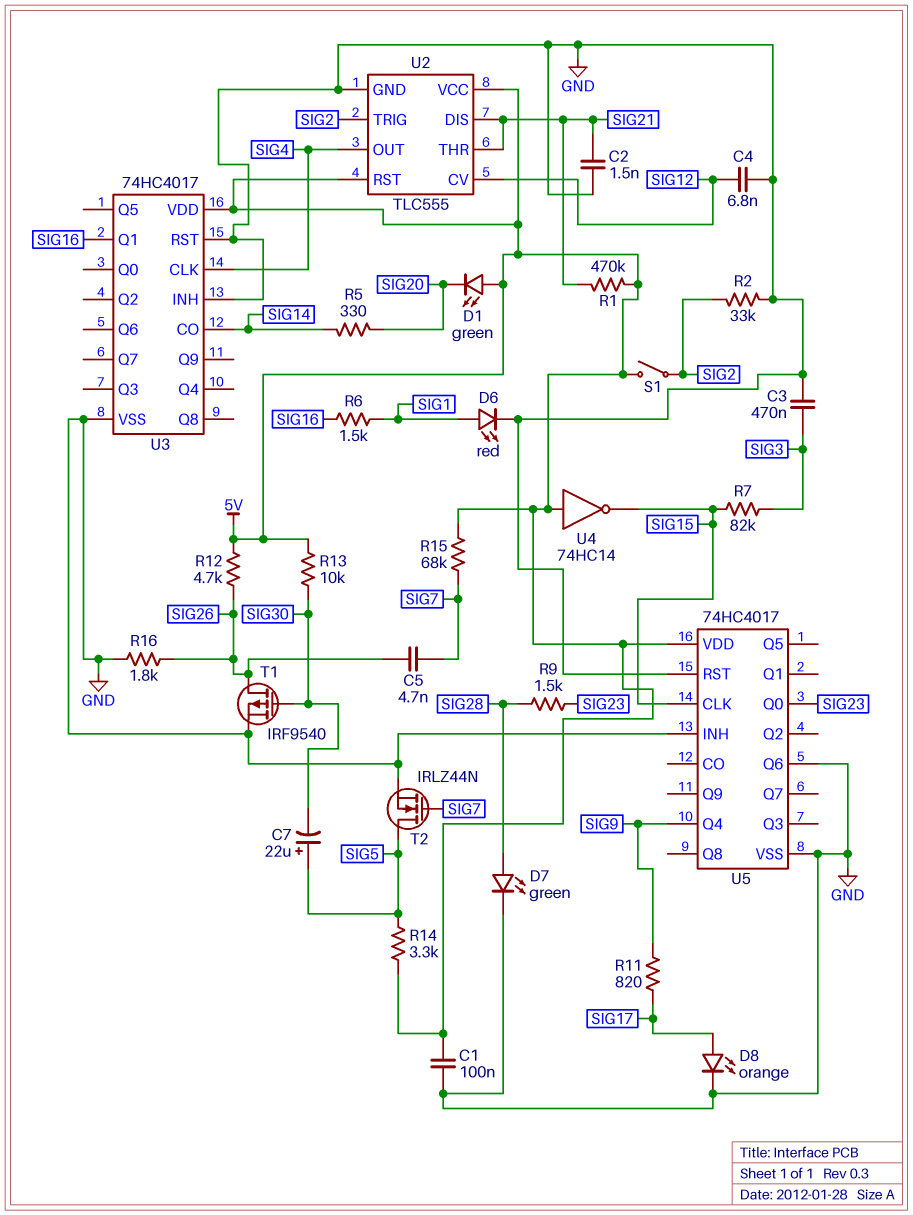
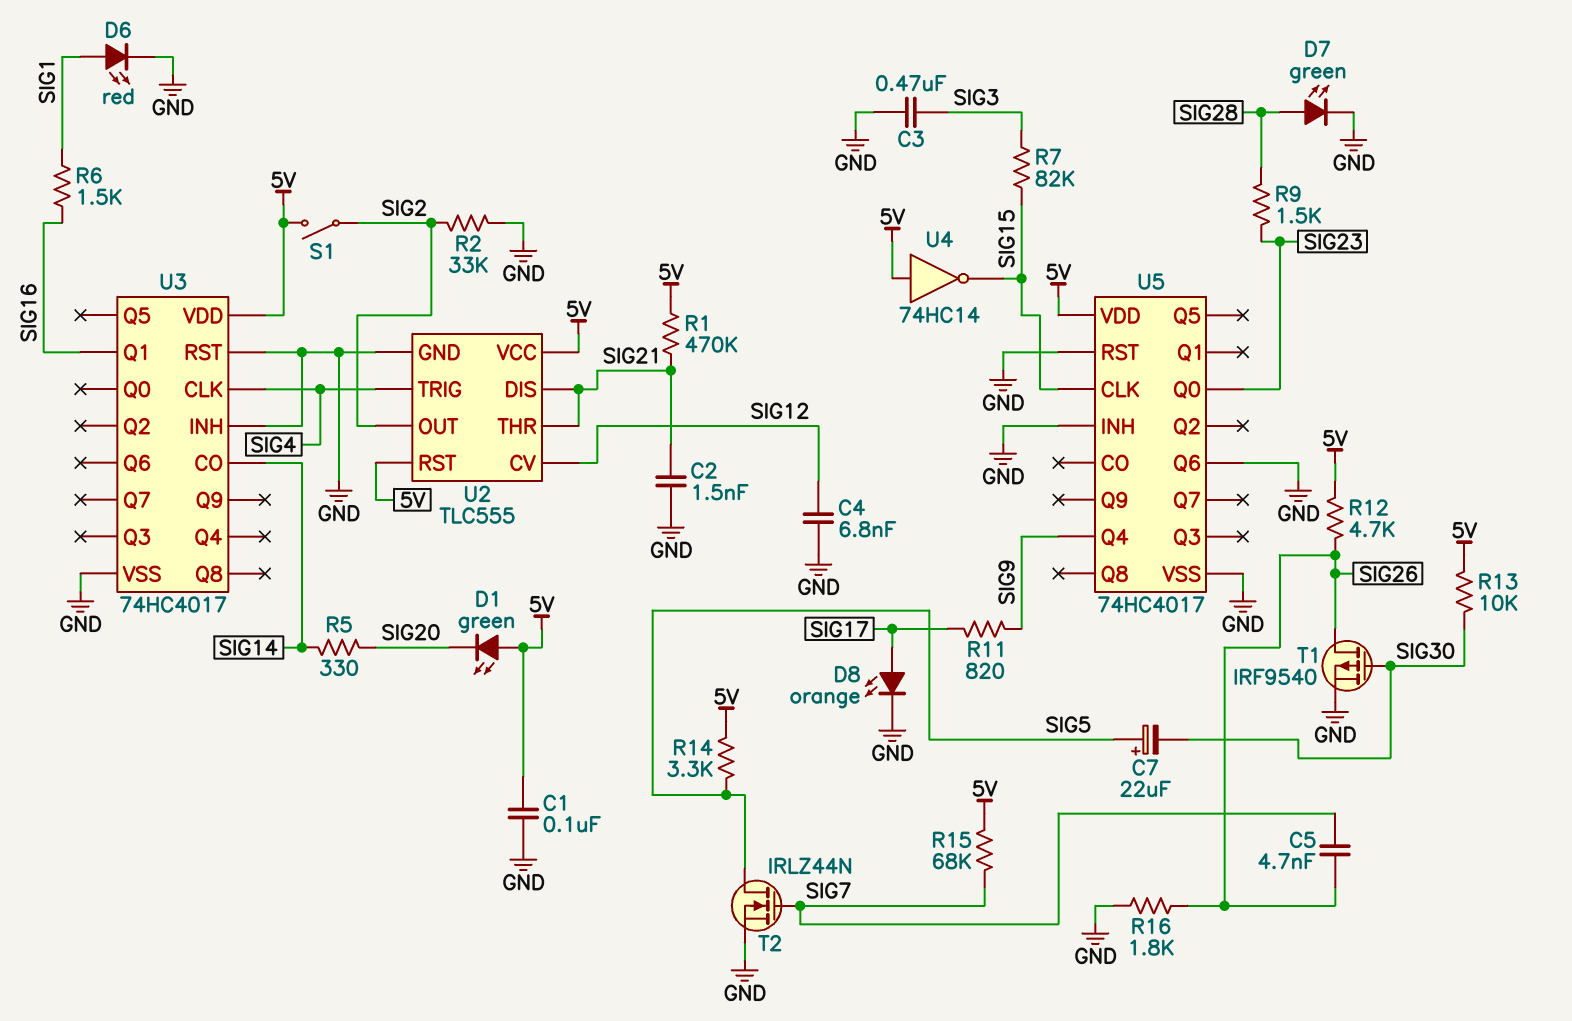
U2 pin OUT: SIG4 -> SIG2
U2 pin TRIG: SIG2 -> SIG4

